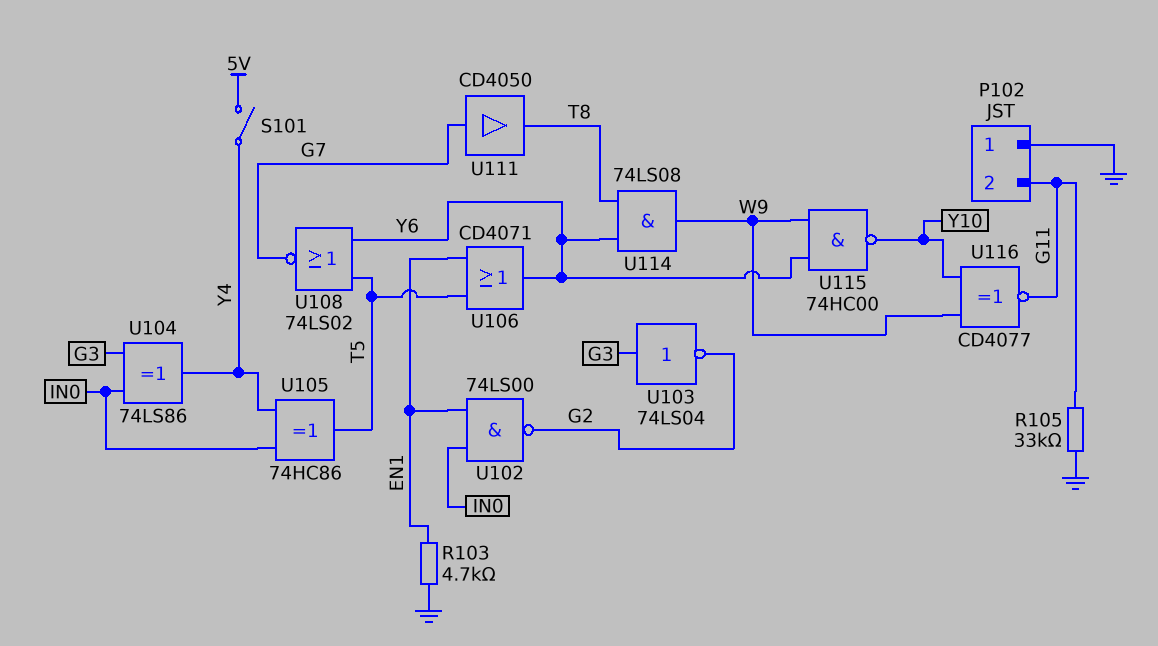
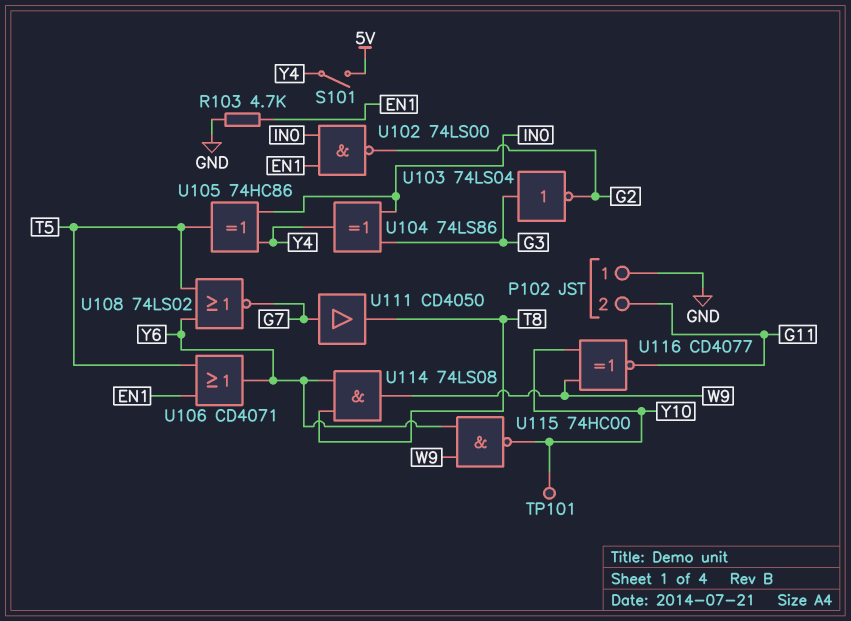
R105: 33k (G11, GND) -> none
TP101: none -> test point (Y10)

